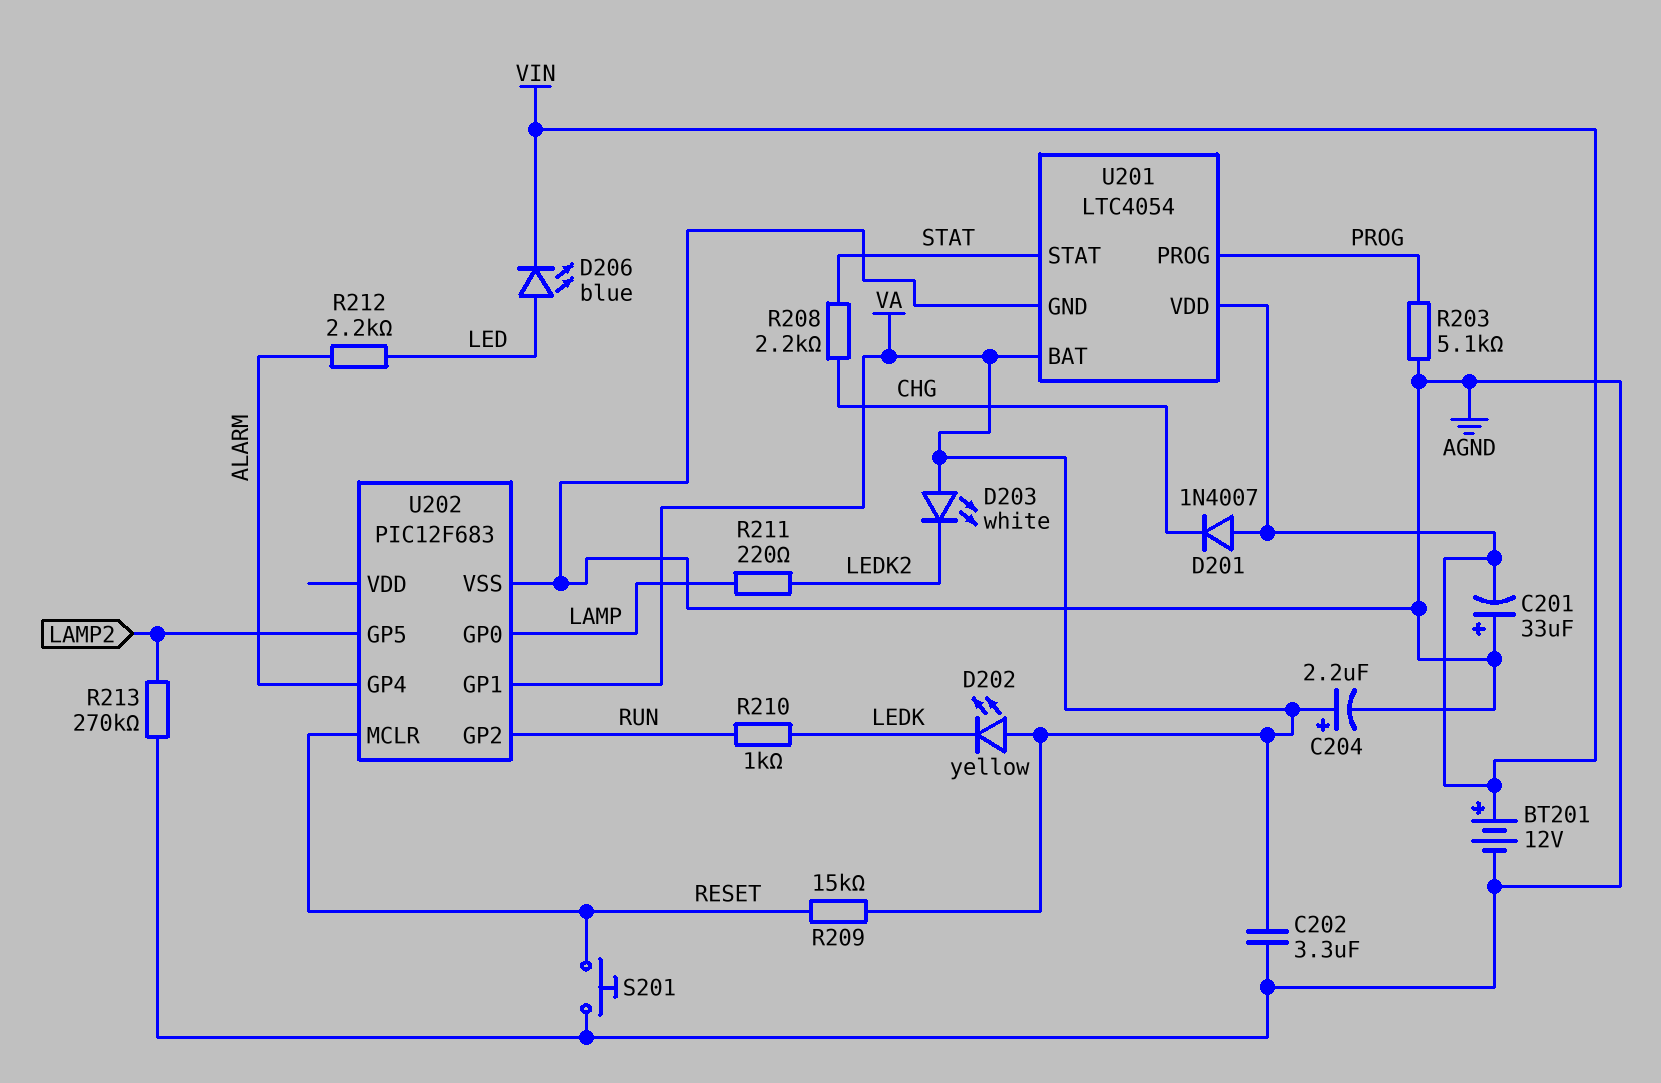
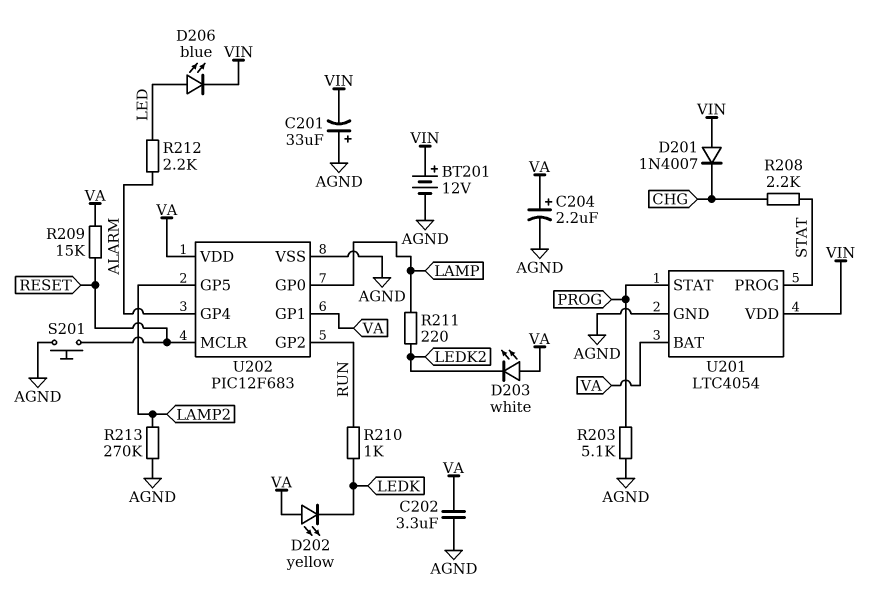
U201 pin PROG: PROG -> STAT
U201 pin STAT: STAT -> PROG
U202 pin VDD: none -> VA

